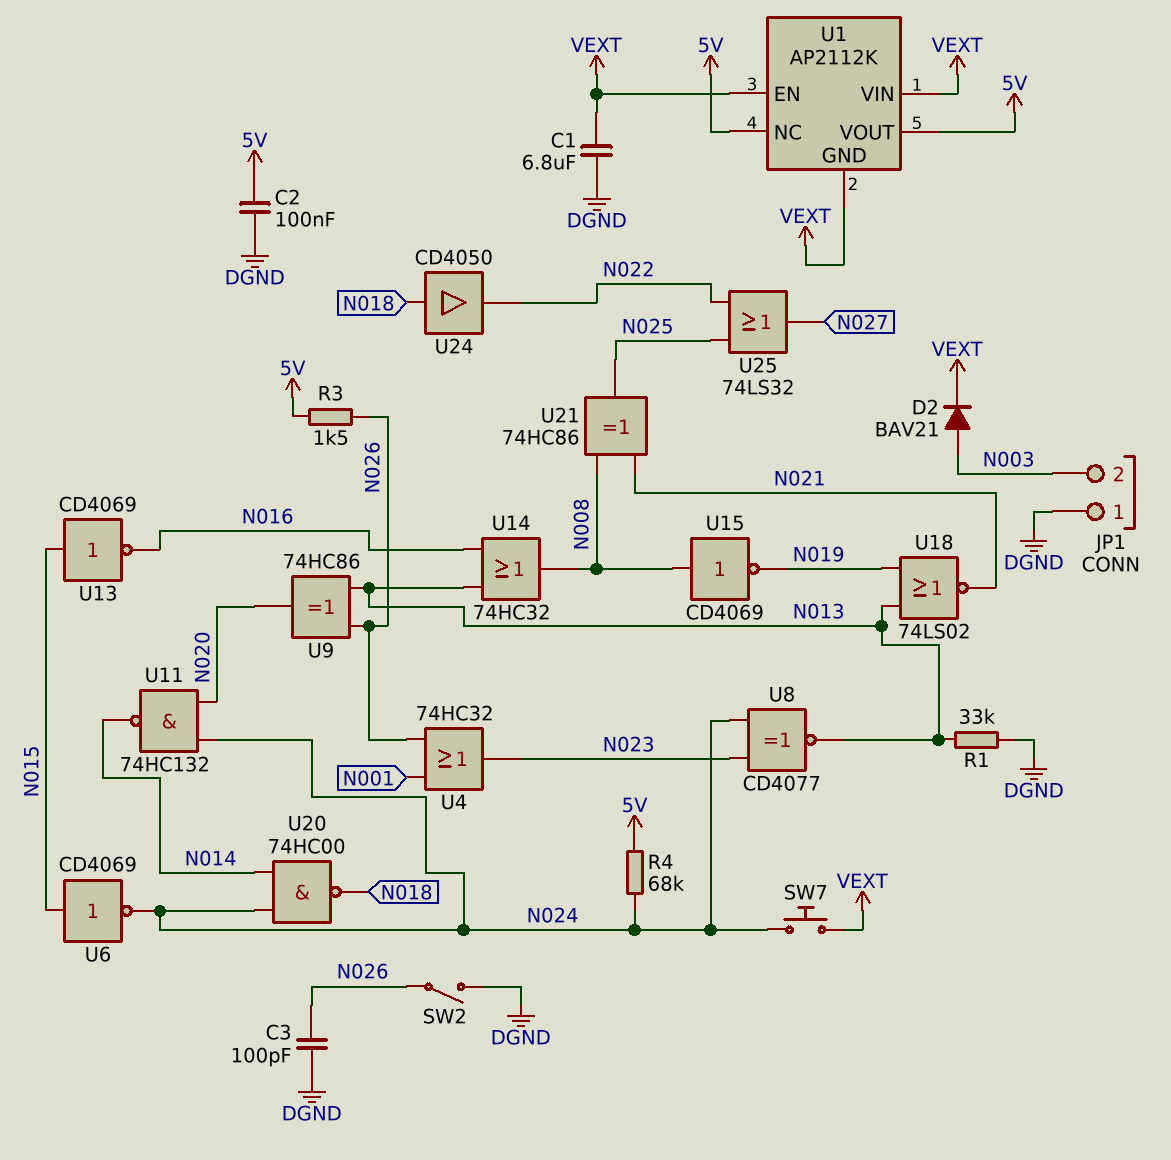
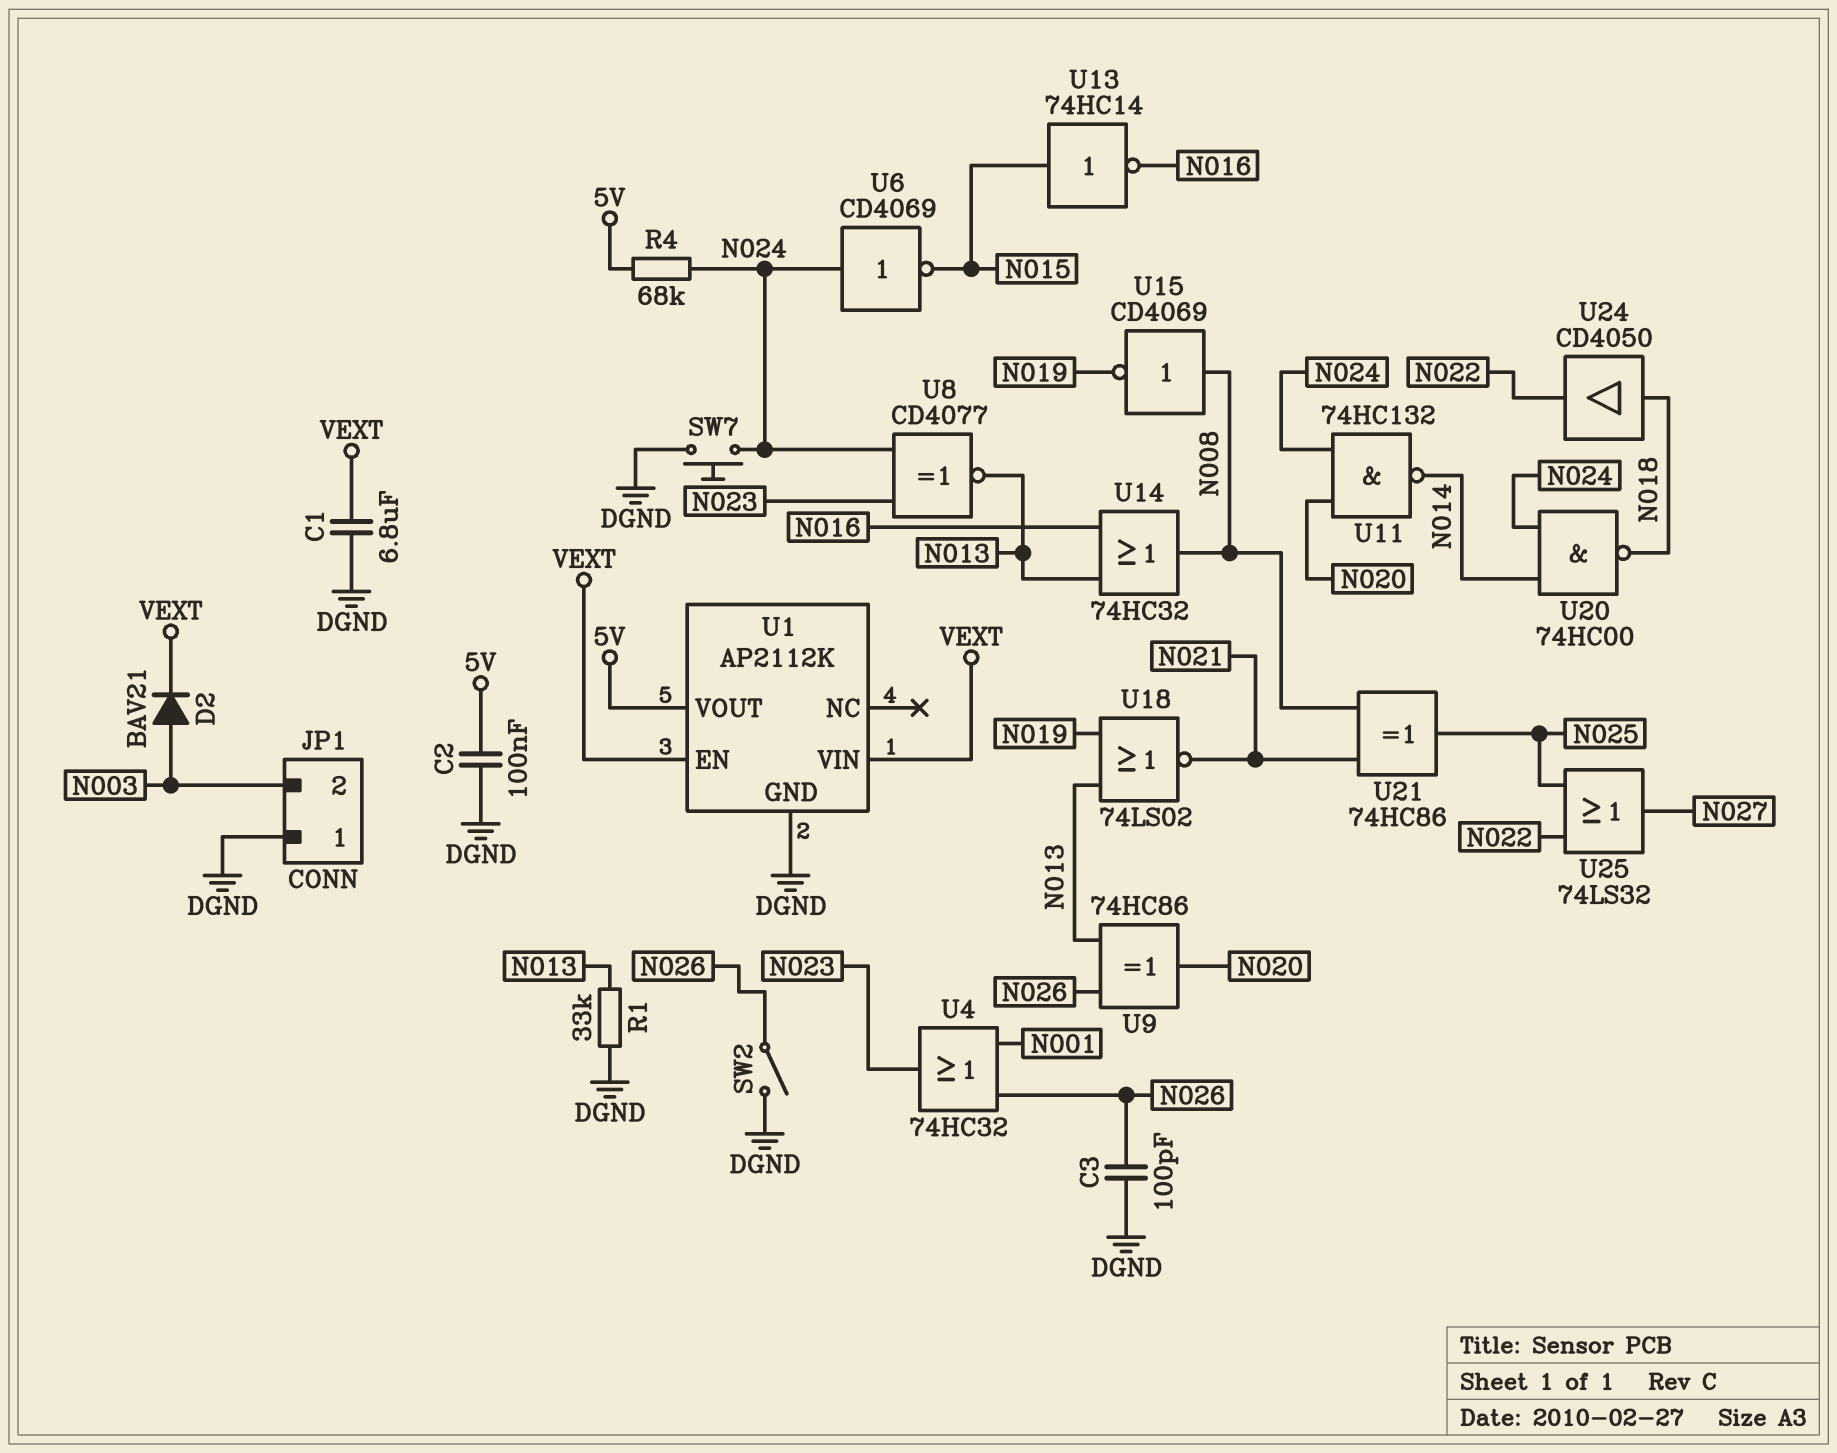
R3: 1.5k (5V, N026) -> none
SW7: button (N024, VEXT) -> button (DGND, N024)
U1 pin GND: VEXT -> DGND
U1 pin NC: 5V -> none
U6: NOT CD4069 (in N015, out N024) -> NOT CD4069 (in N024, out N015)
U13: NOT CD4069 (in N015, out N016) -> NOT 74HC14 (in N015, out N016)

